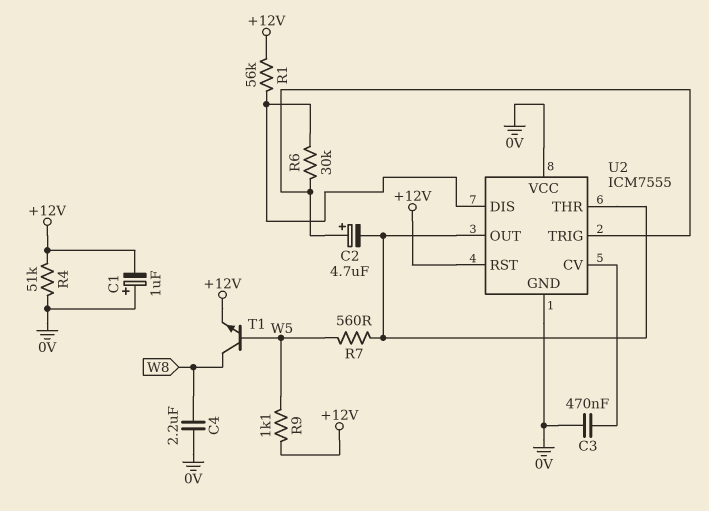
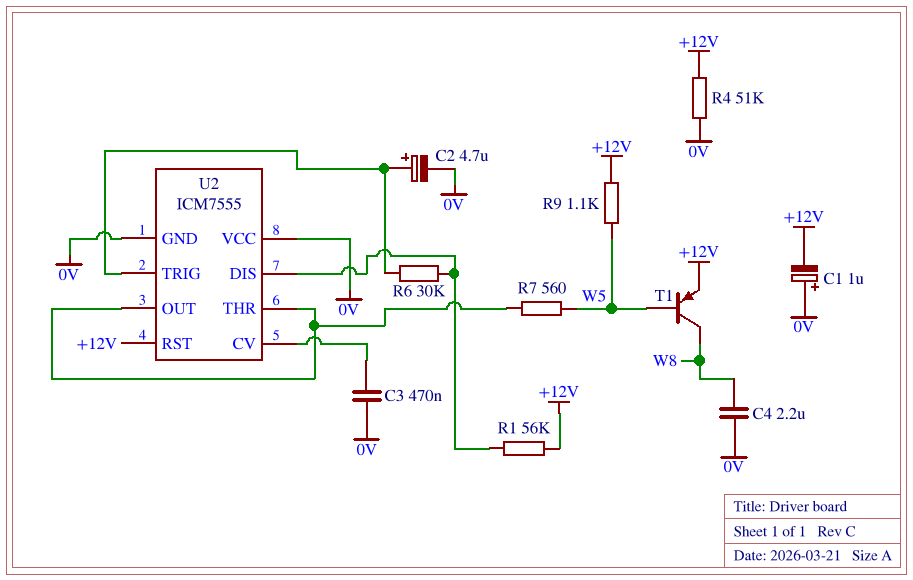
C2: 4.7uF (plus U2/TRIG, minus U2/OUT) -> 4.7uF (plus U2/TRIG, minus 0V)
T1: NPN (B W5, C W8, E +12V) -> PNP (B W5, C W8, E +12V)

